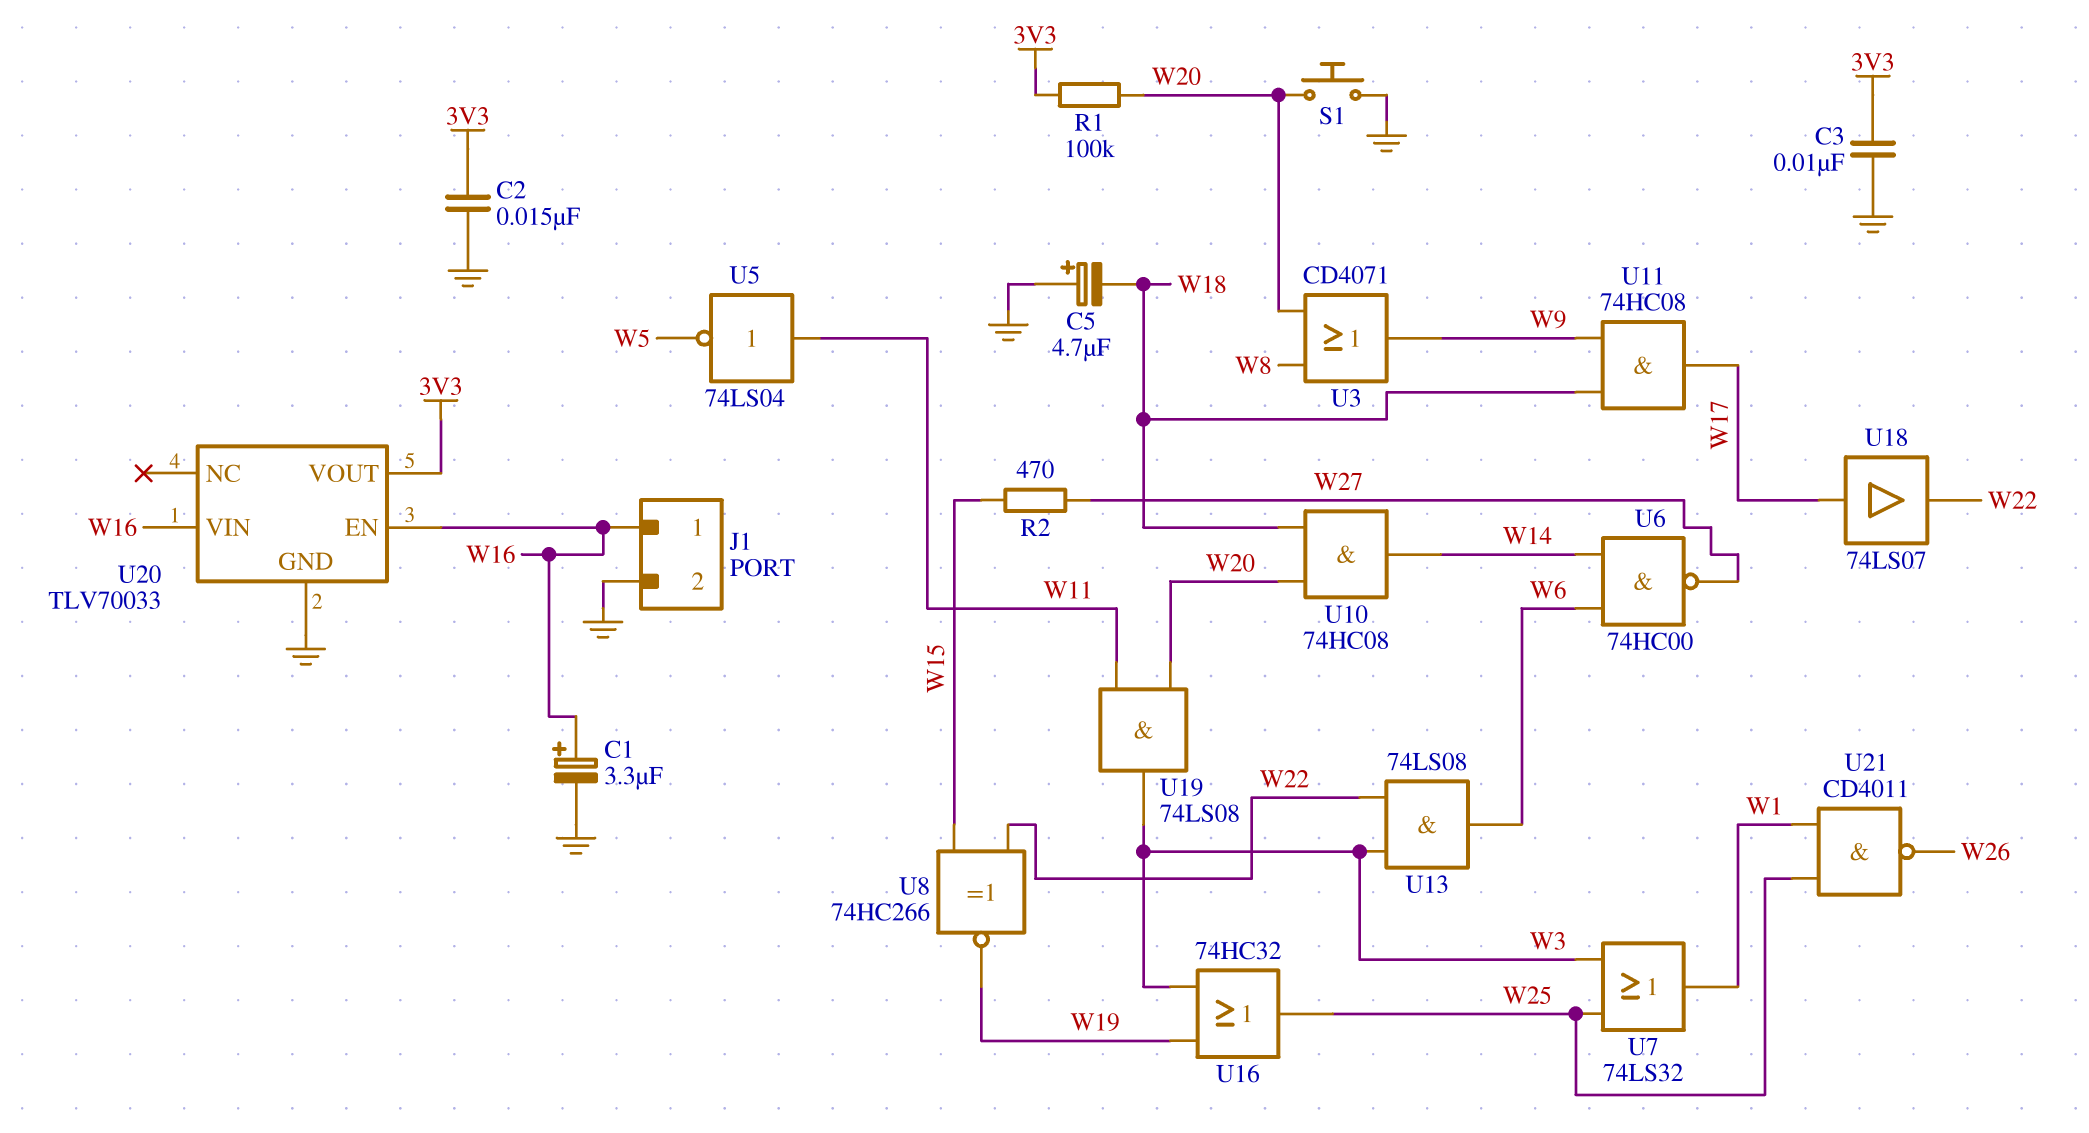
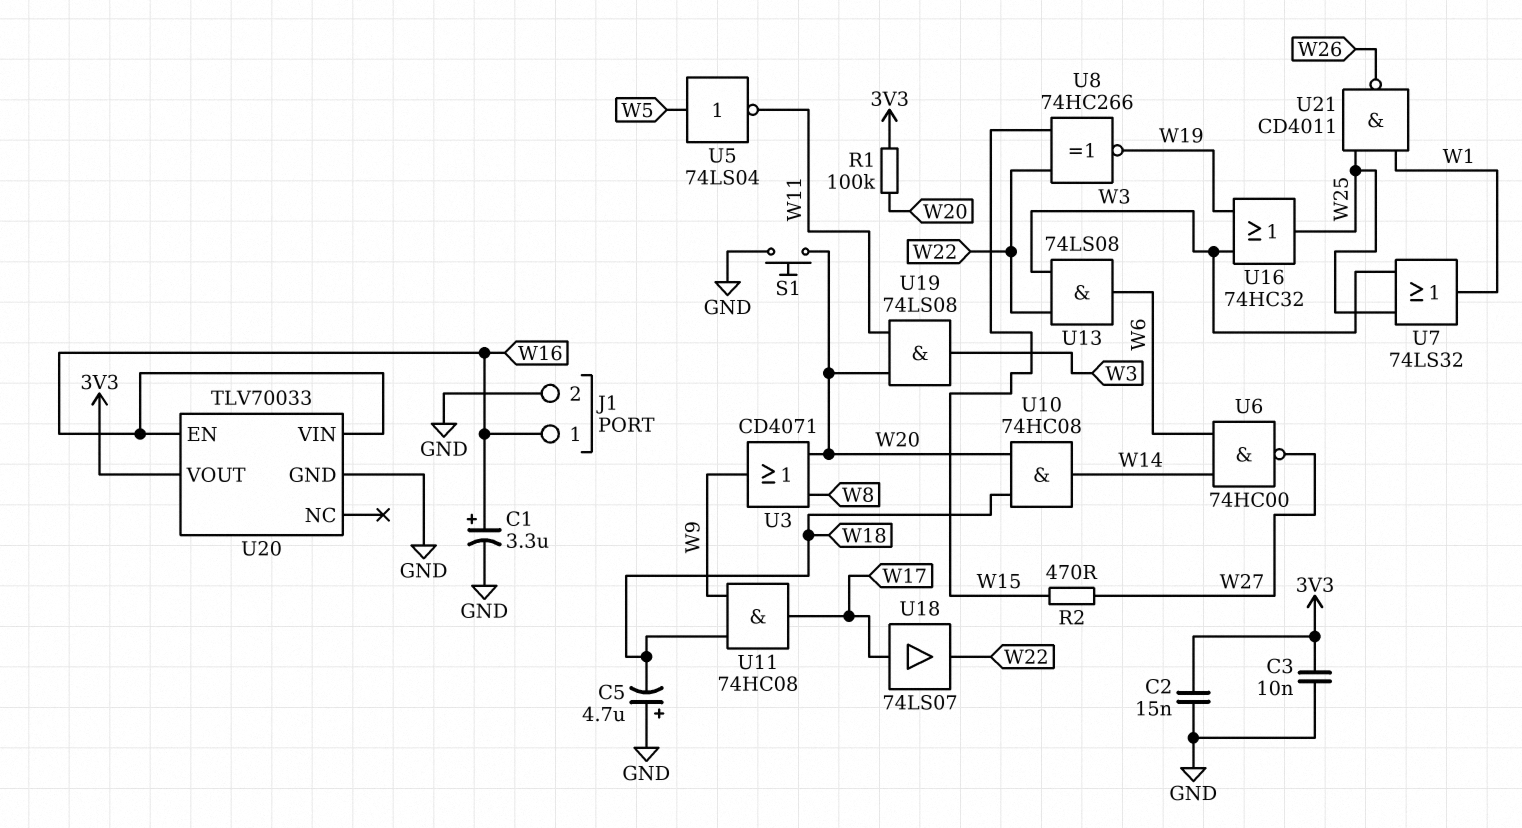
U5: NOT 74LS04 (in W11, out W5) -> NOT 74LS04 (in W5, out W11)

